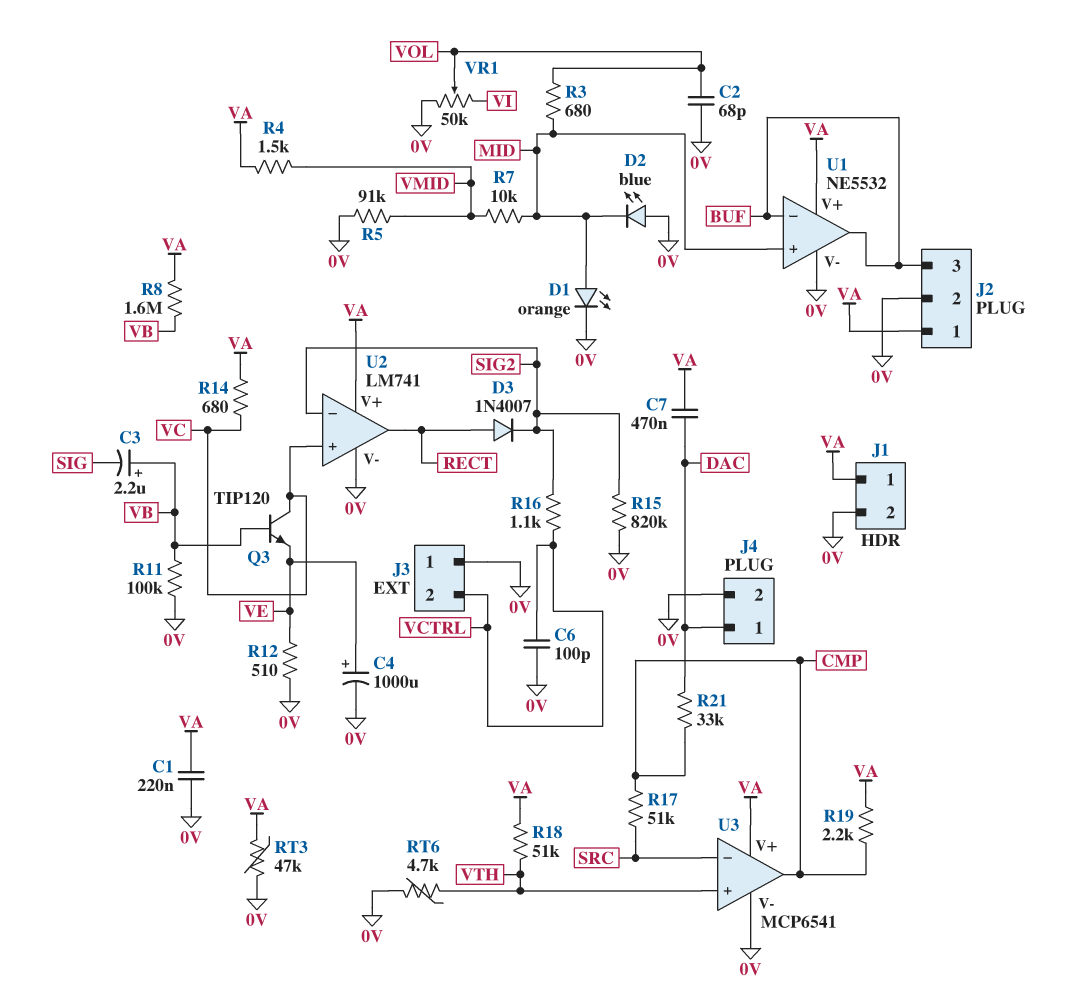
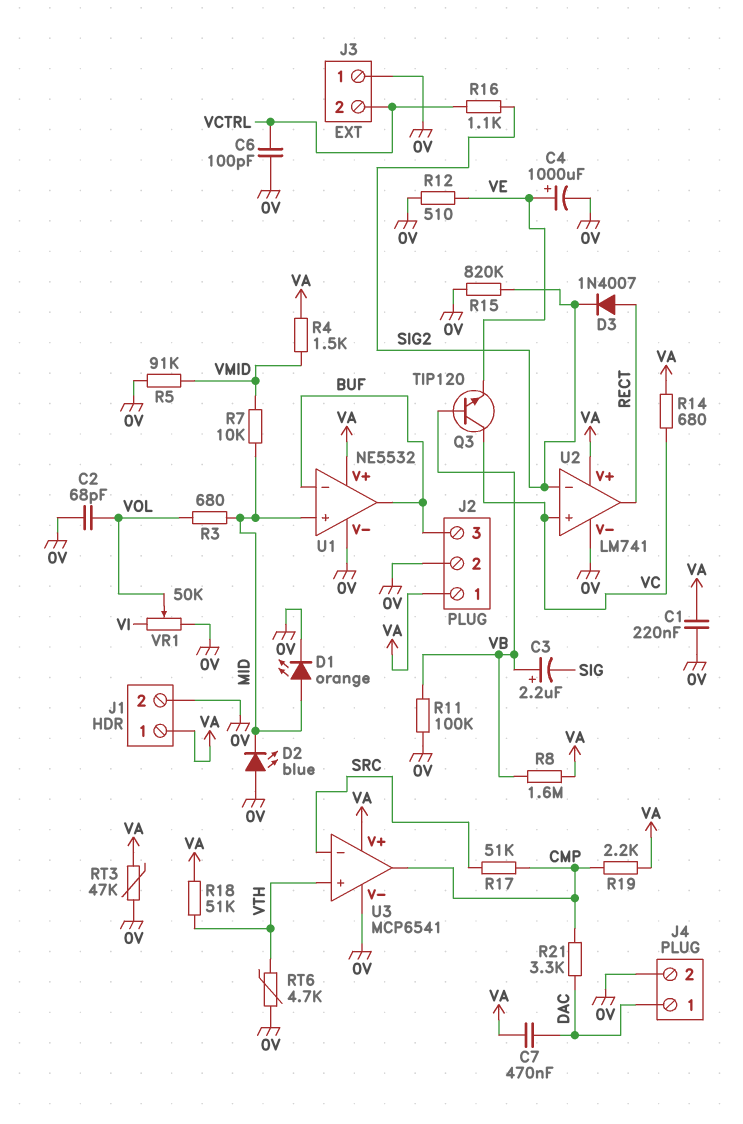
R21: 33k (CMP, DAC) -> 3.3k (CMP, DAC)

